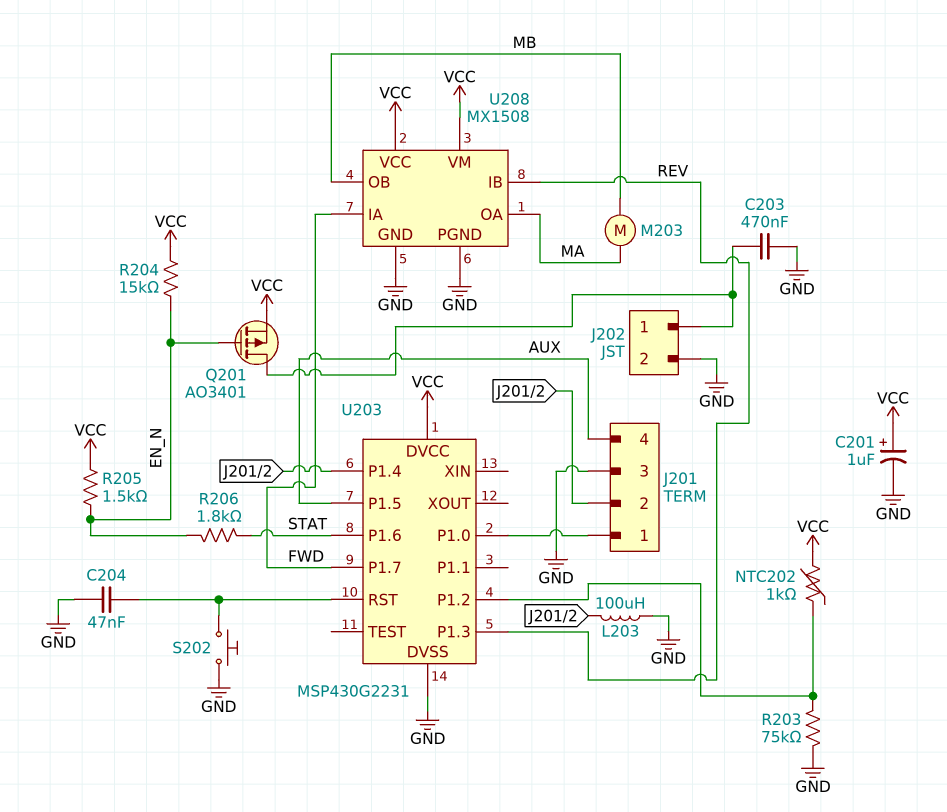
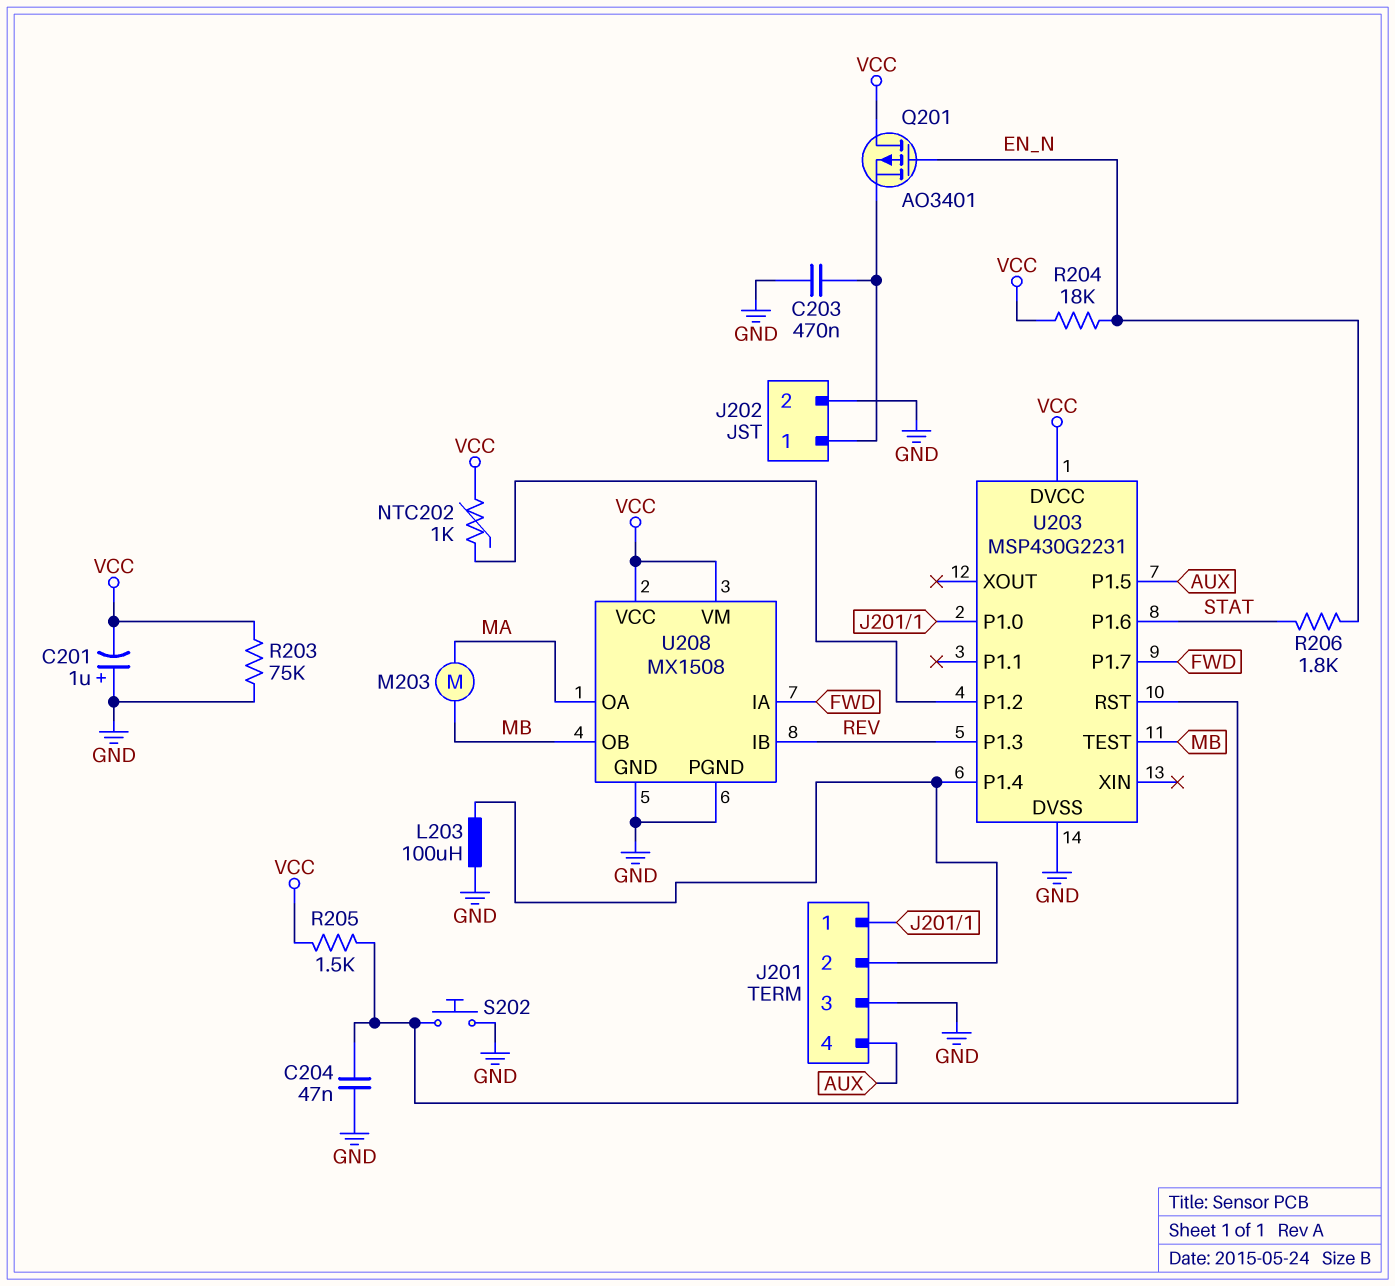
C201: 1uF (plus VCC, minus GND) -> 1uF (plus GND, minus VCC)
Q201: PMOS AO3401 (G EN_N, D J202/1, S VCC) -> PMOS AO3401 (G EN_N, D VCC, S J202/1)
R203: 75k (GND, U203/P1.2) -> 75k (GND, VCC)
R204: 15k (EN_N, VCC) -> 18k (EN_N, VCC)
R205: 1.5k (EN_N, VCC) -> 1.5k (U203/RST, VCC)
U203 pin TEST: none -> MB

